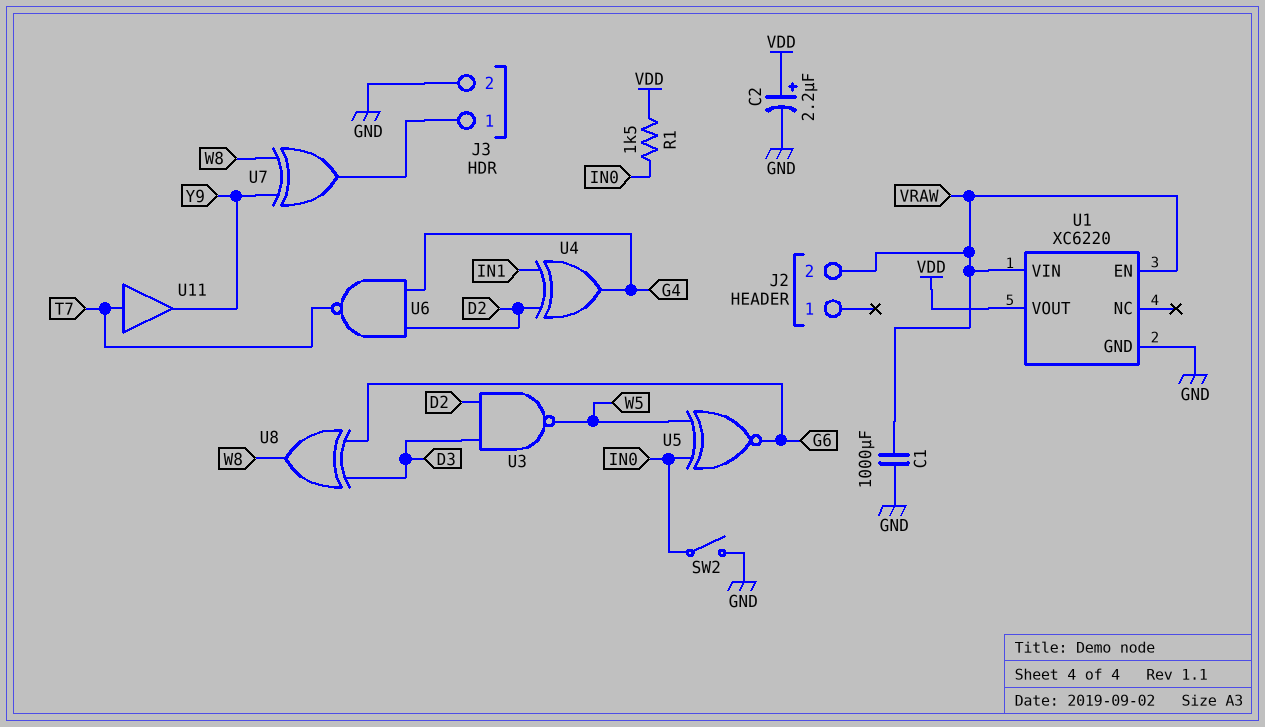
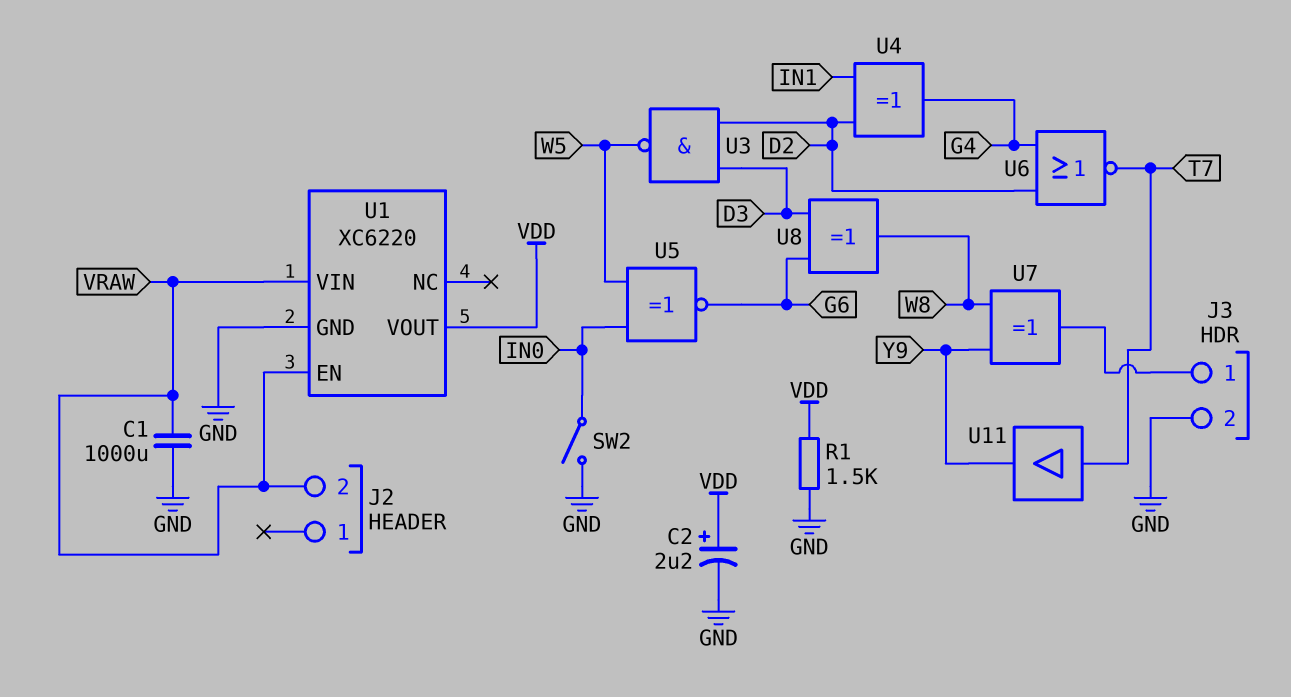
R1: 1.5k (IN0, VDD) -> 1.5k (GND, VDD)
U6: NAND (in D2, in G4, out T7) -> NOR (in D2, in G4, out T7)

